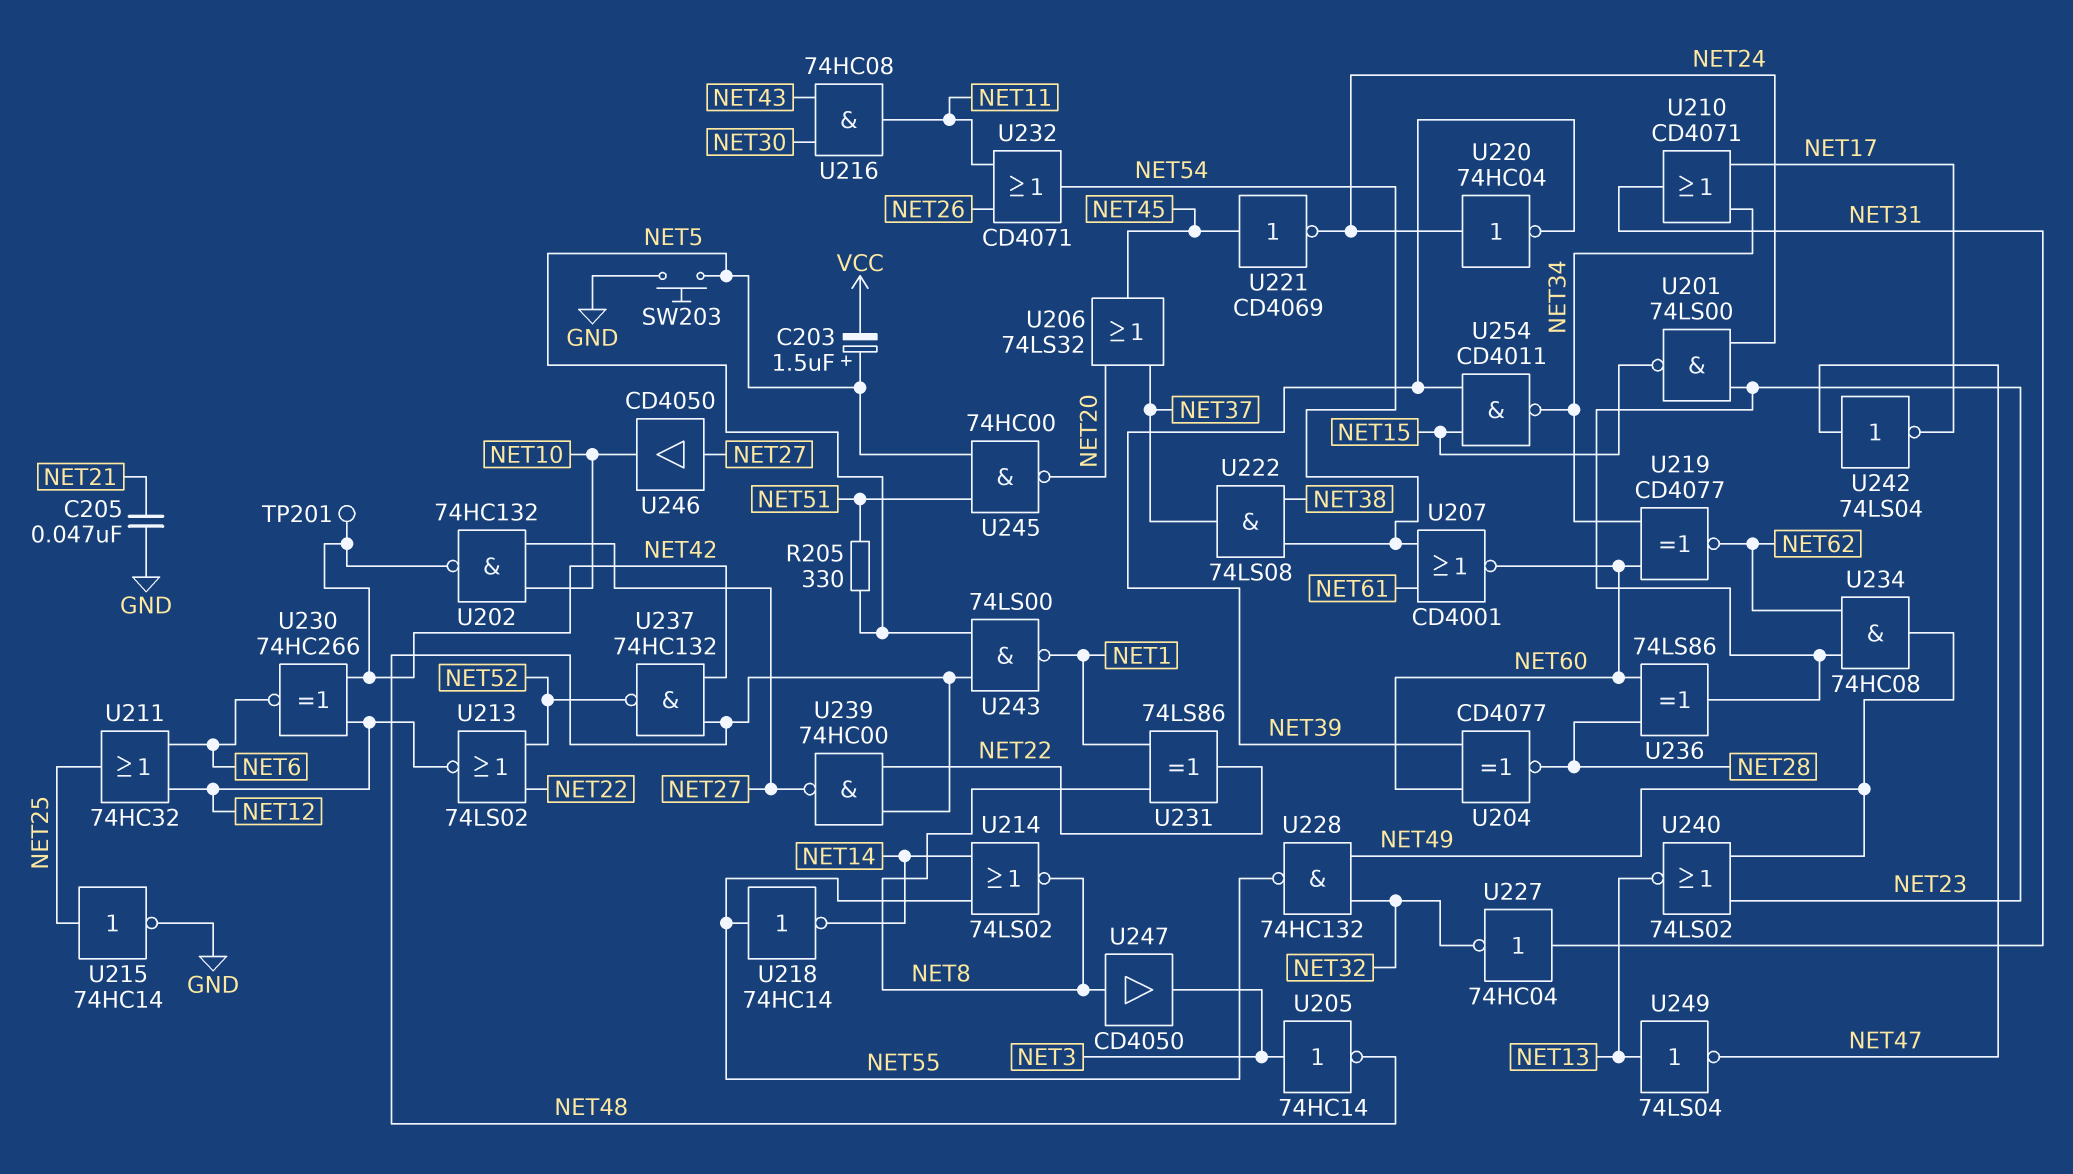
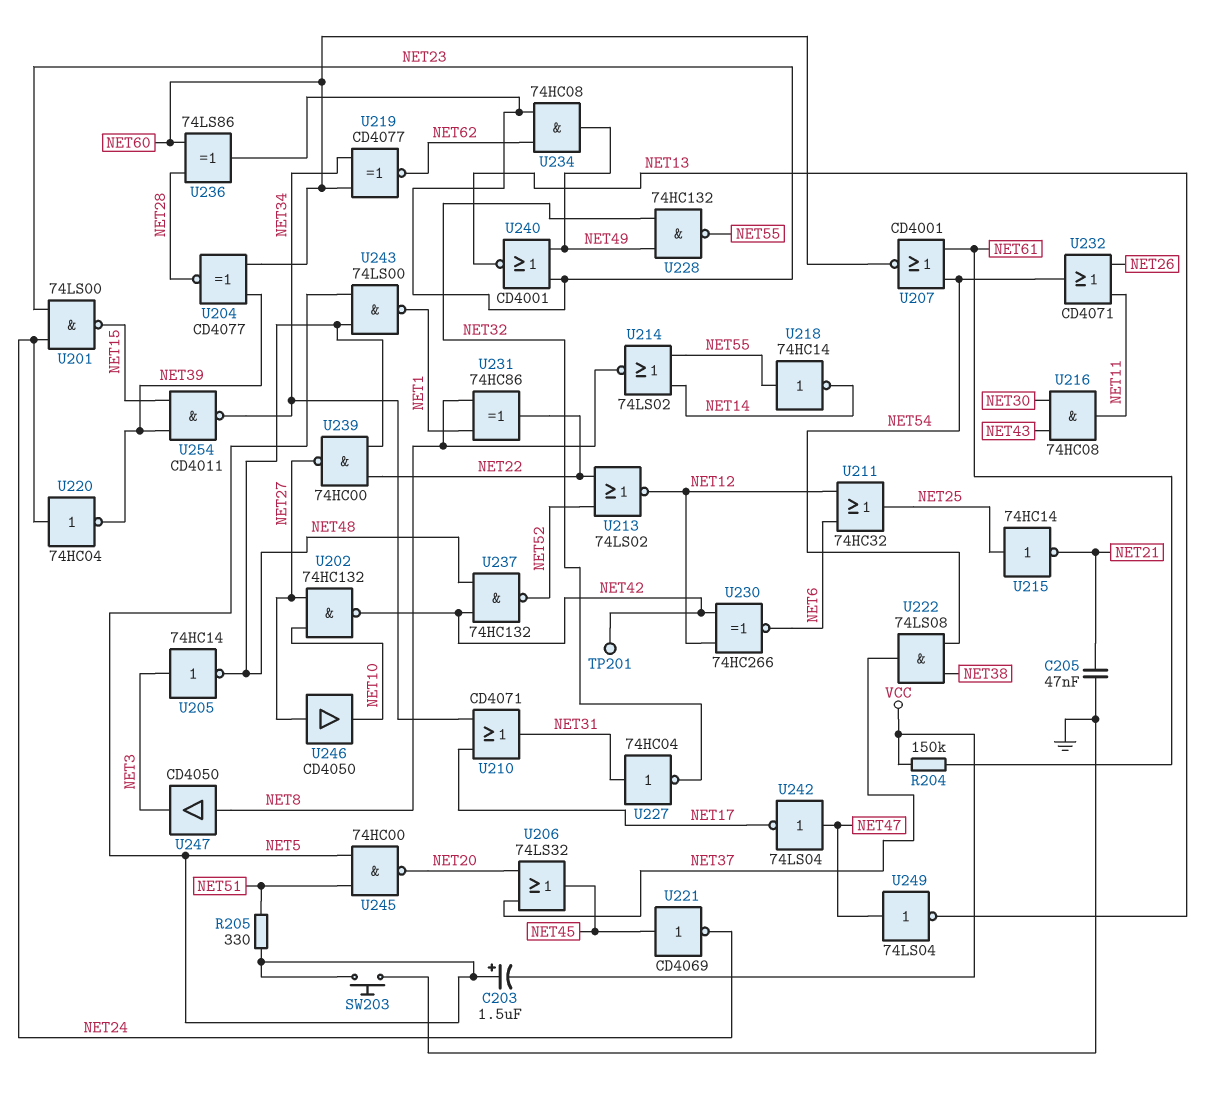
R204: none -> 150k (NET61, VCC)
U215: NOT 74HC14 (in NET25, out GND) -> NOT 74HC14 (in NET25, out NET21)
U231: XOR 74LS86 (in NET1, in NET8, out NET22) -> XOR 74HC86 (in NET1, in NET8, out NET22)
U240: NOR 74LS02 (in NET23, in NET49, out NET13) -> NOR CD4001 (in NET23, in NET49, out NET13)
U249: NOT 74LS04 (in NET13, out NET47) -> NOT 74LS04 (in NET47, out NET13)

